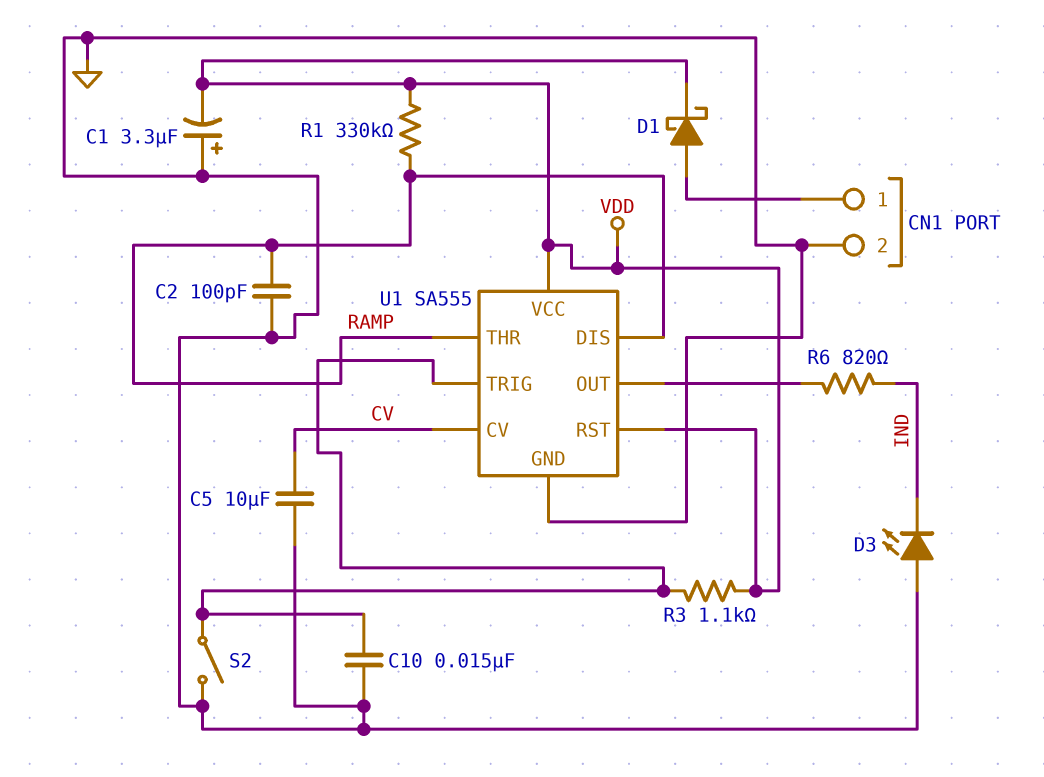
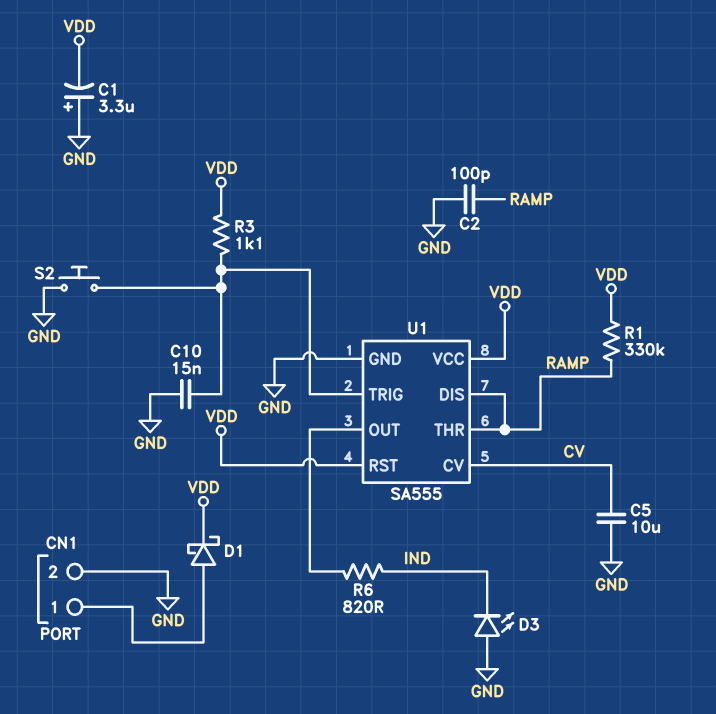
S2: switch (GND, U1/TRIG) -> button (GND, U1/TRIG)

